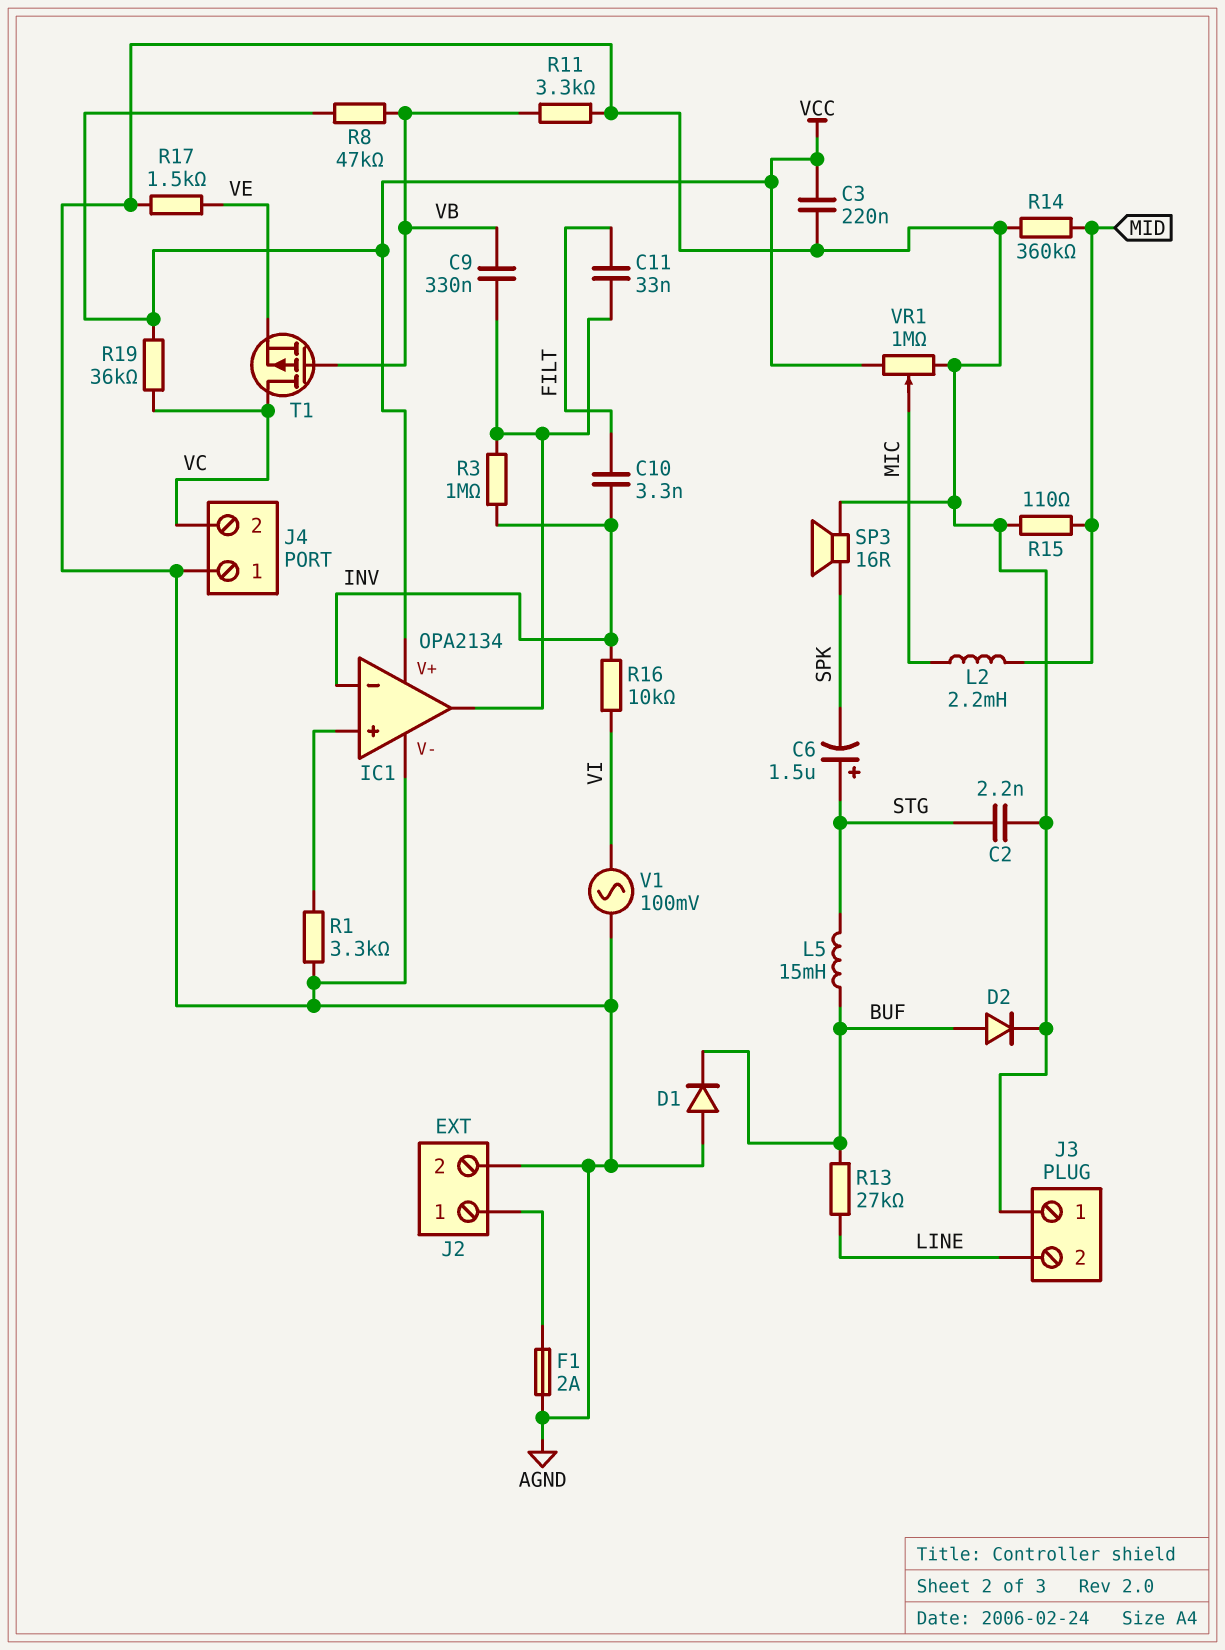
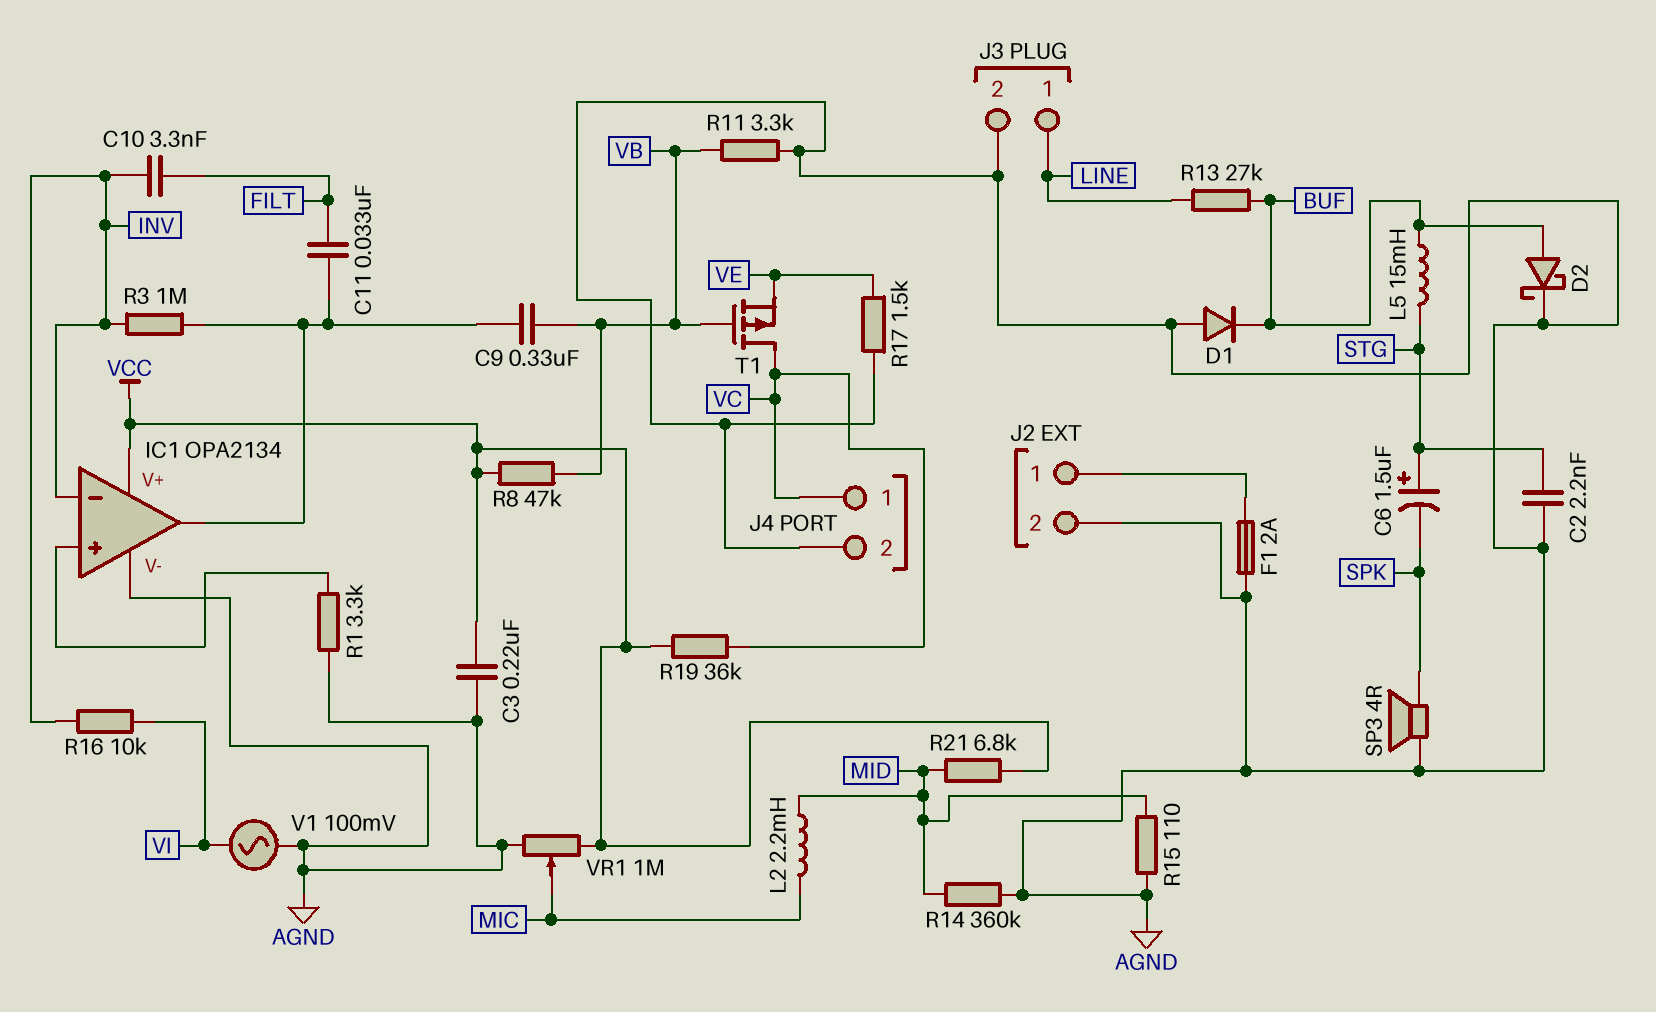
D2: diode (A BUF, K AGND) -> schottky (A BUF, K AGND)
J3 pin 1: AGND -> LINE
J3 pin 2: LINE -> AGND
J4 pin 1: AGND -> VC
J4 pin 2: VC -> AGND
R21: none -> 6.8k (MID, VCC)
SP3: speaker 16R (AGND, SPK) -> speaker 4R (AGND, SPK)

